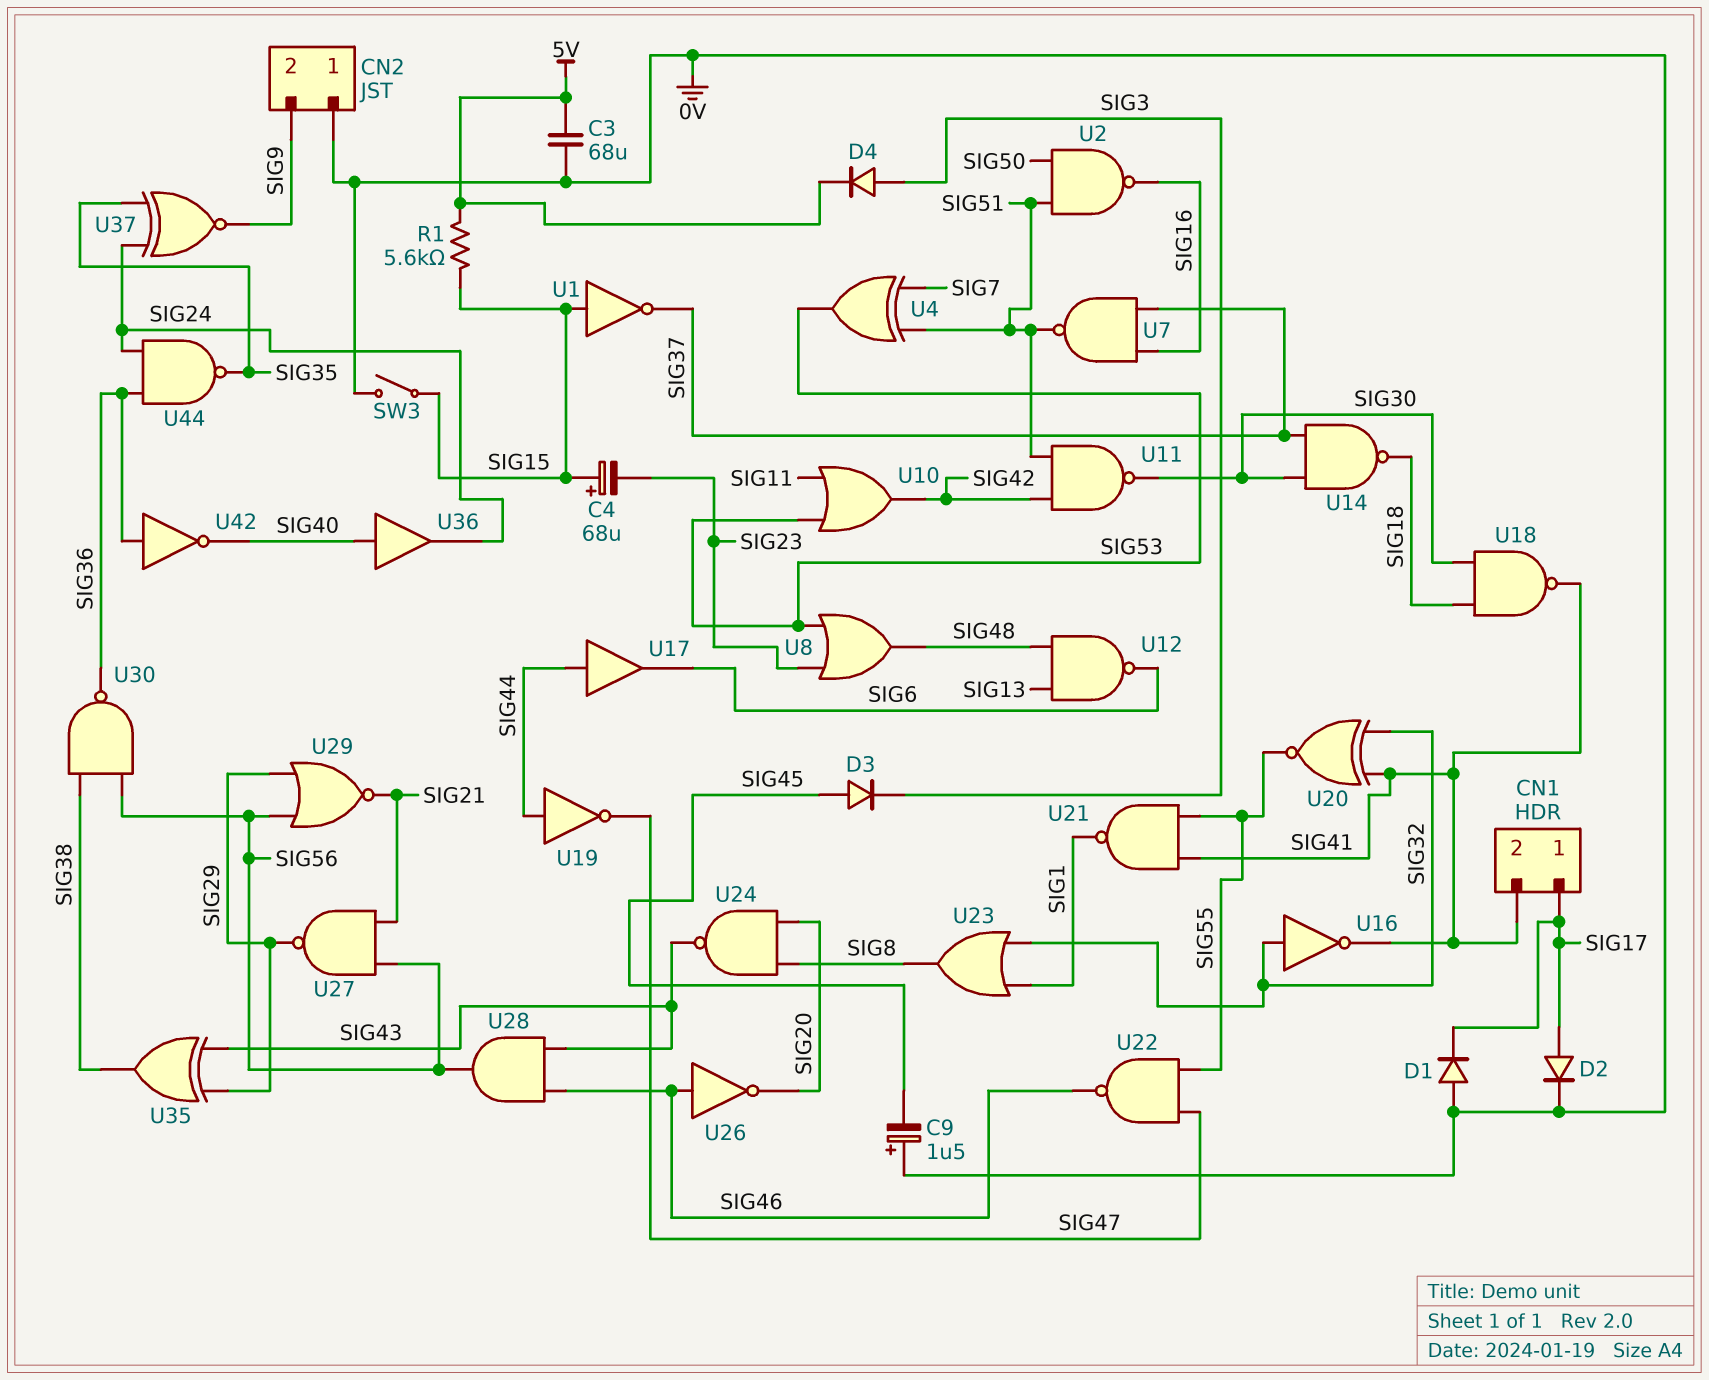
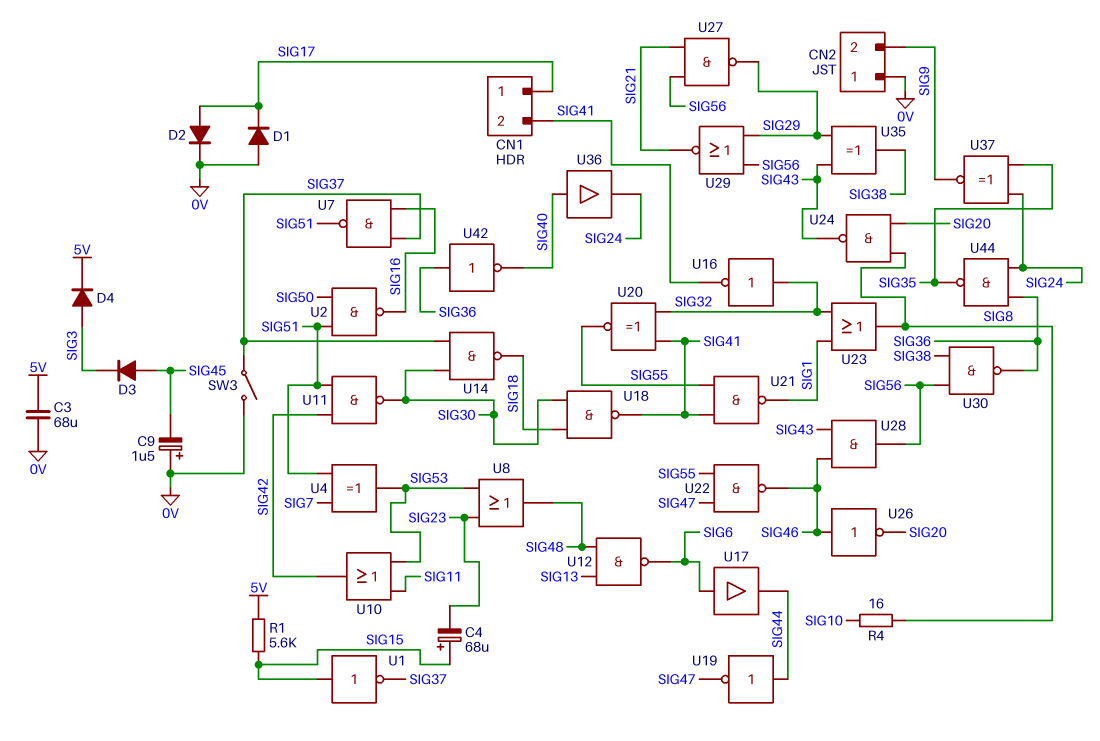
R4: none -> 16 (SIG8, SIG10)
SW3: switch (0V, SIG15) -> switch (0V, SIG37)
U17: buffer (in SIG44, out SIG6) -> buffer (in SIG6, out SIG44)

